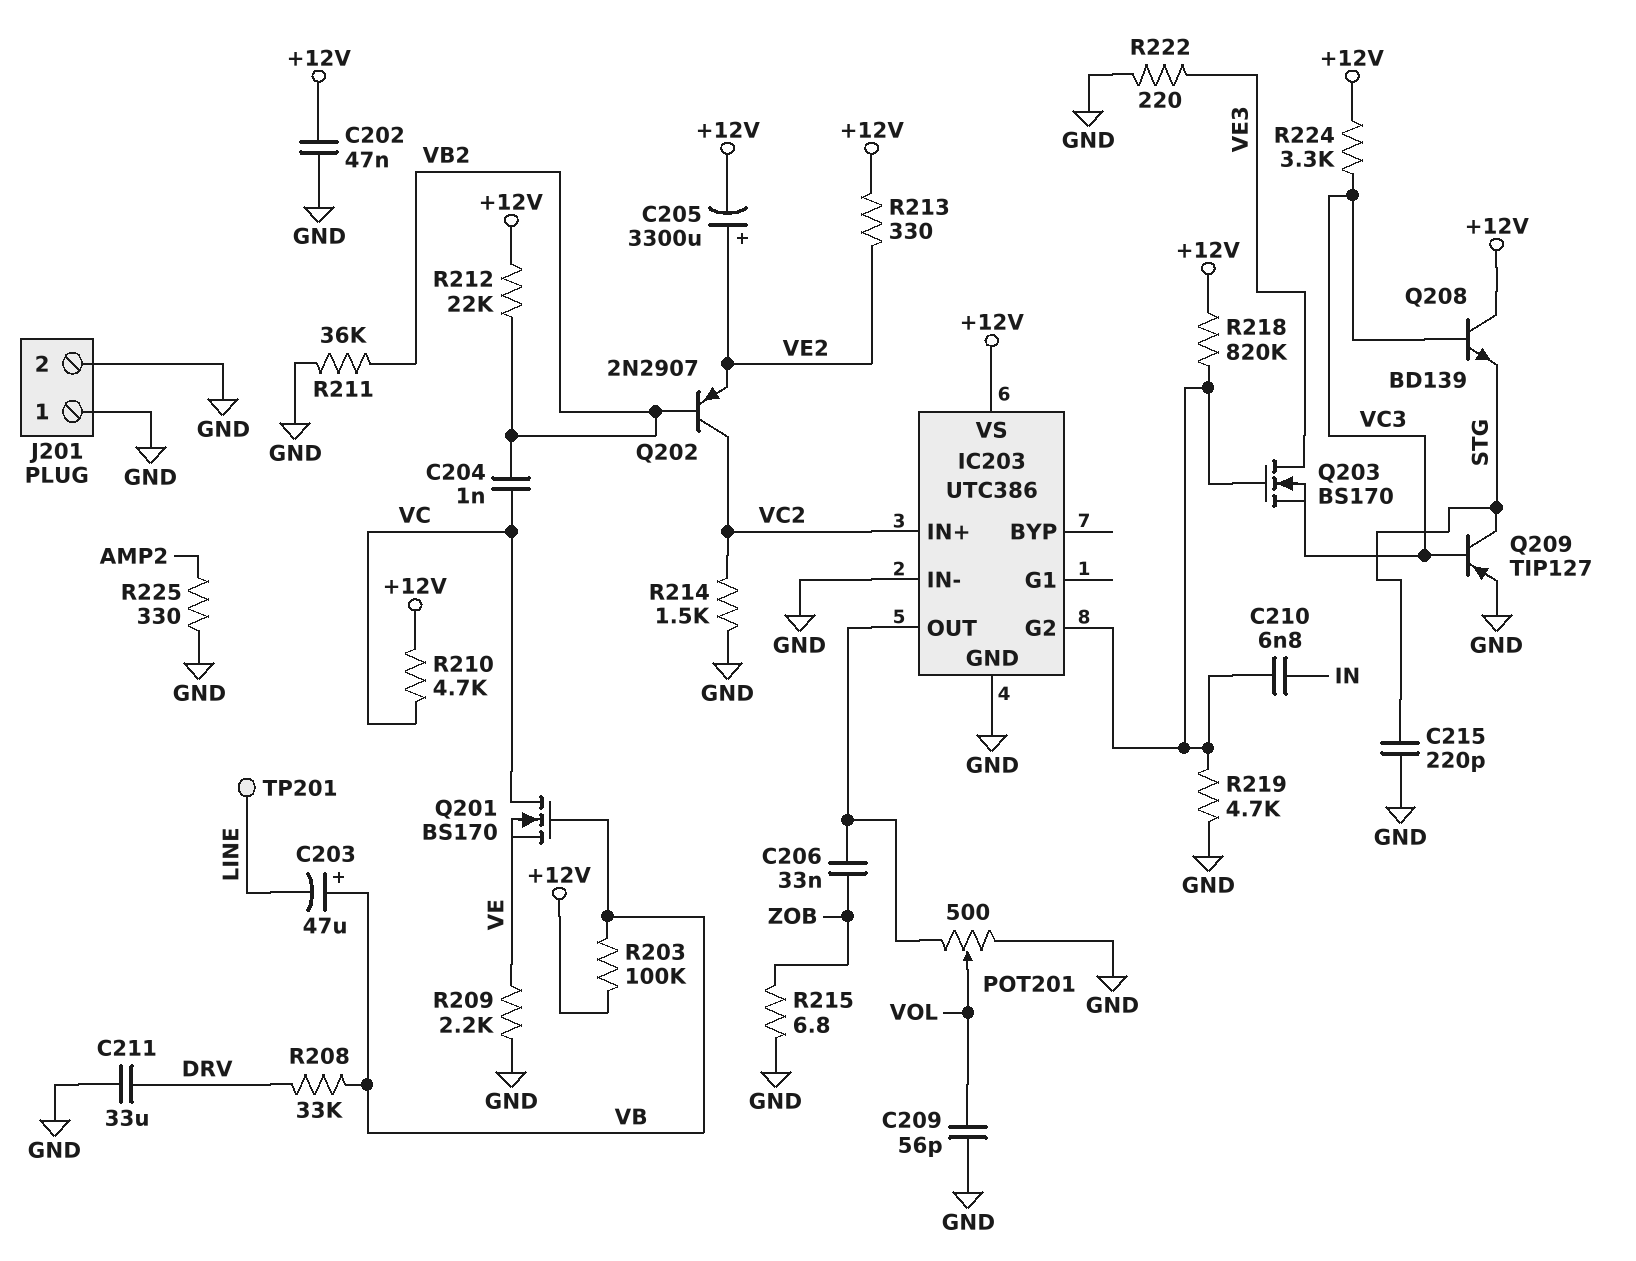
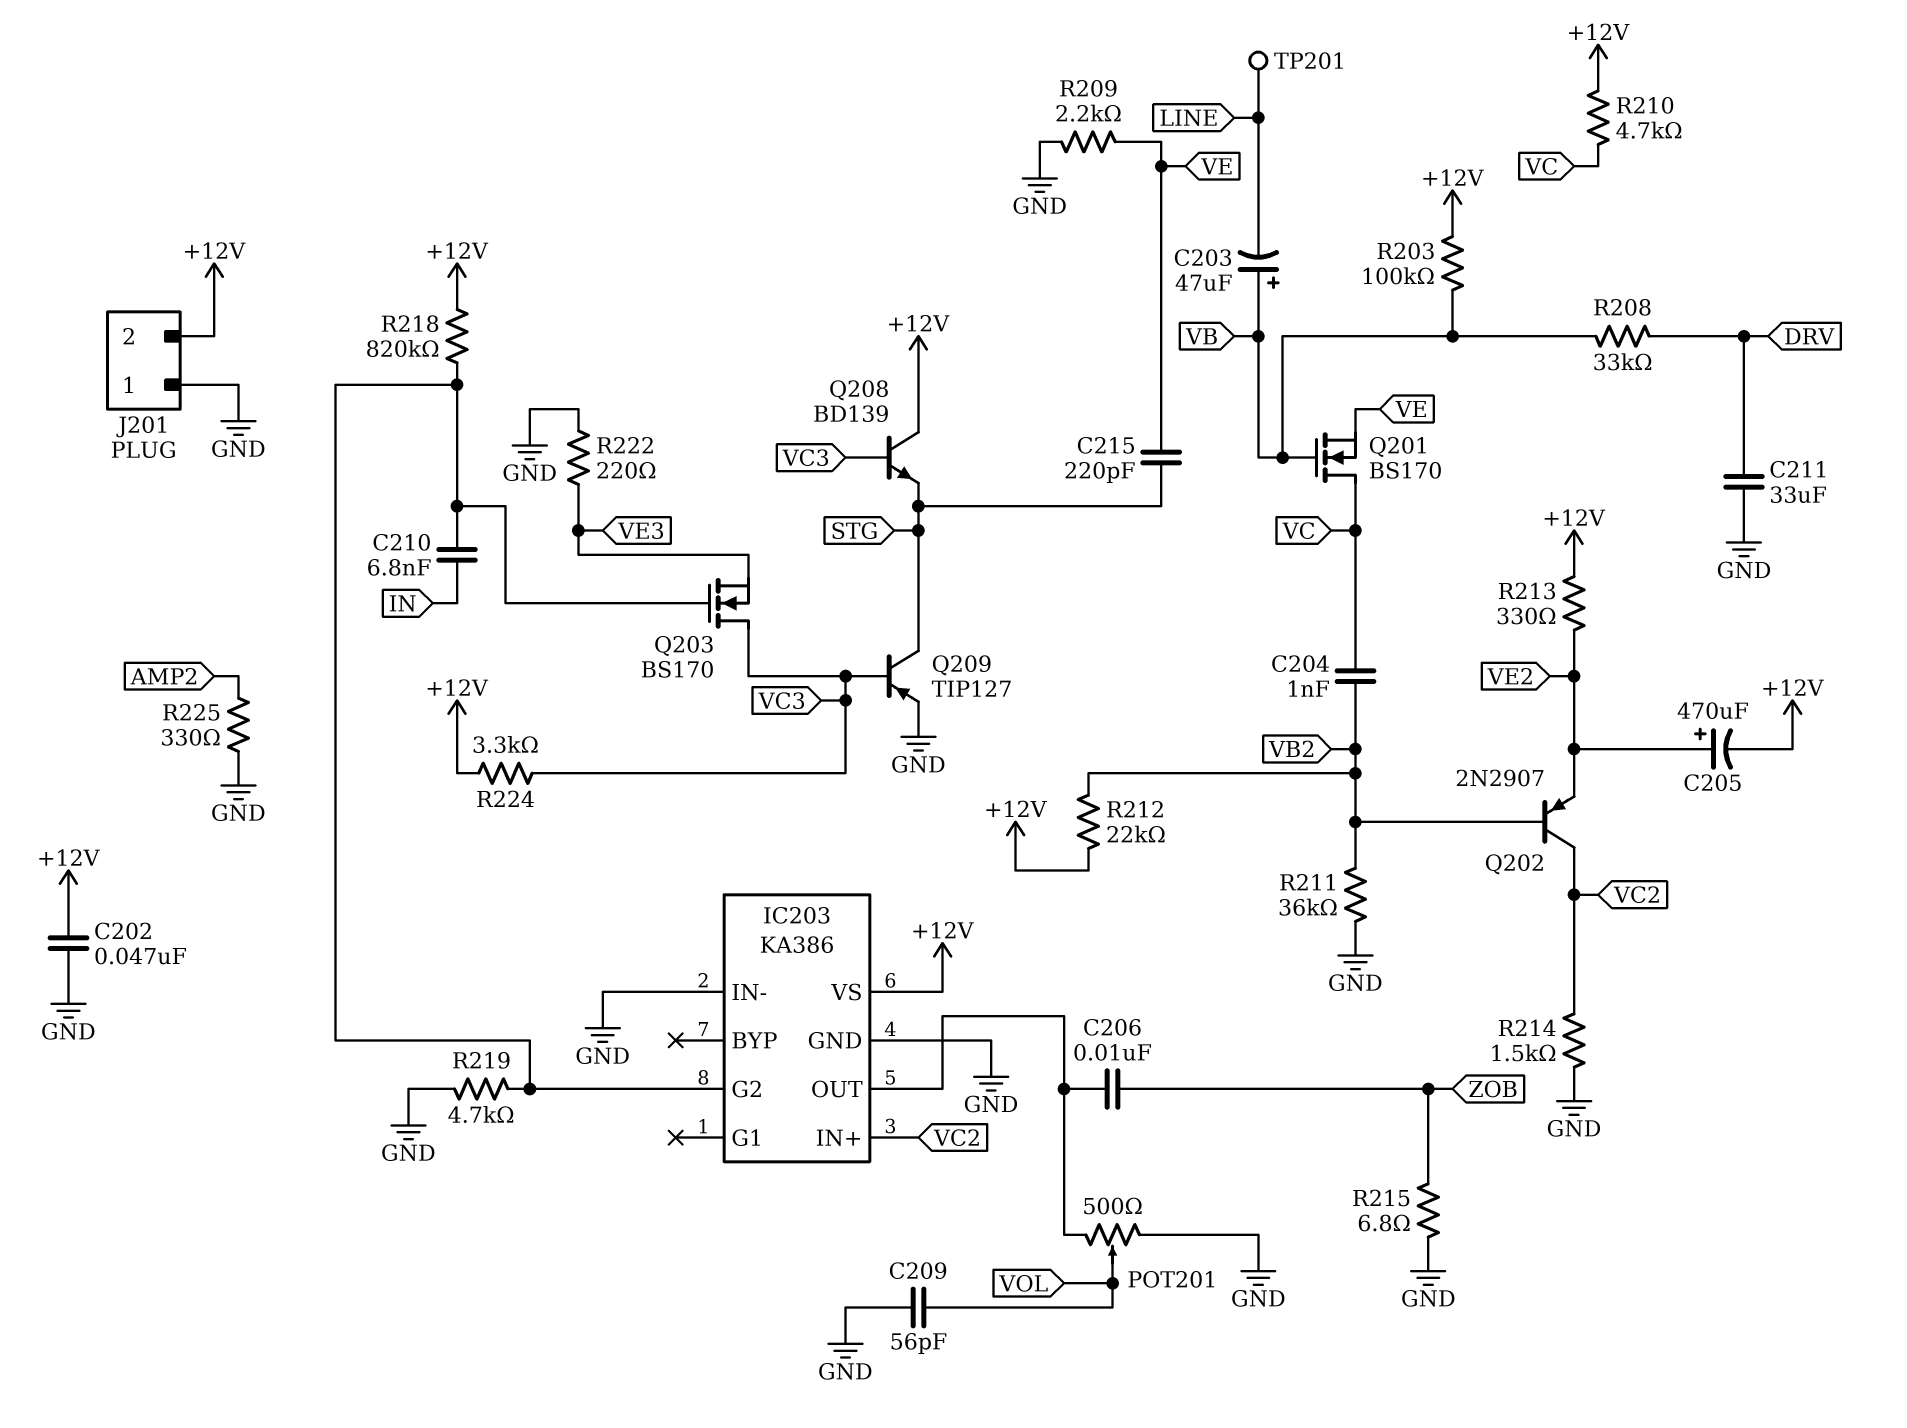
C205: 3300uF (plus VE2, minus +12V) -> 470uF (plus VE2, minus +12V)
C206: 33nF (IC203/OUT, ZOB) -> 10nF (IC203/OUT, ZOB)
C215: 220pF (GND, STG) -> 220pF (STG, VE)
IC203: UTC386 -> KA386
J201 pin 2: GND -> +12V
Q203: NMOS BS170 (G IC203/G2, D VE3, S VC3) -> NMOS BS170 (G IC203/G2, D VC3, S VE3)

